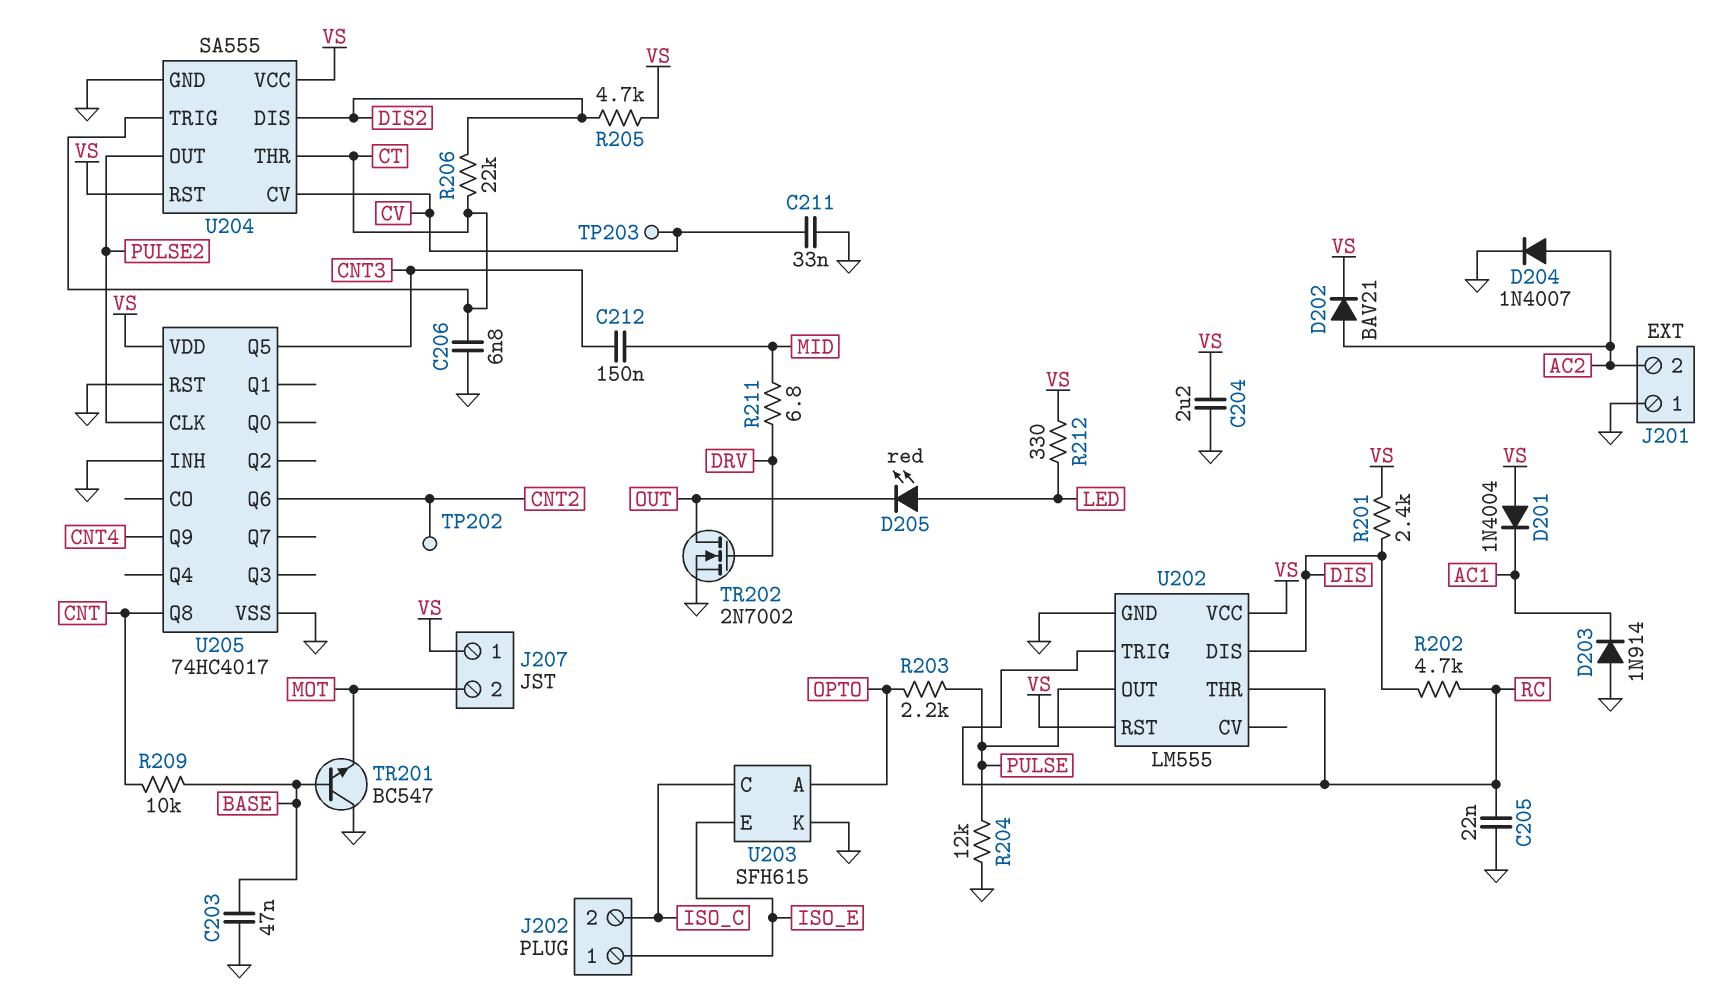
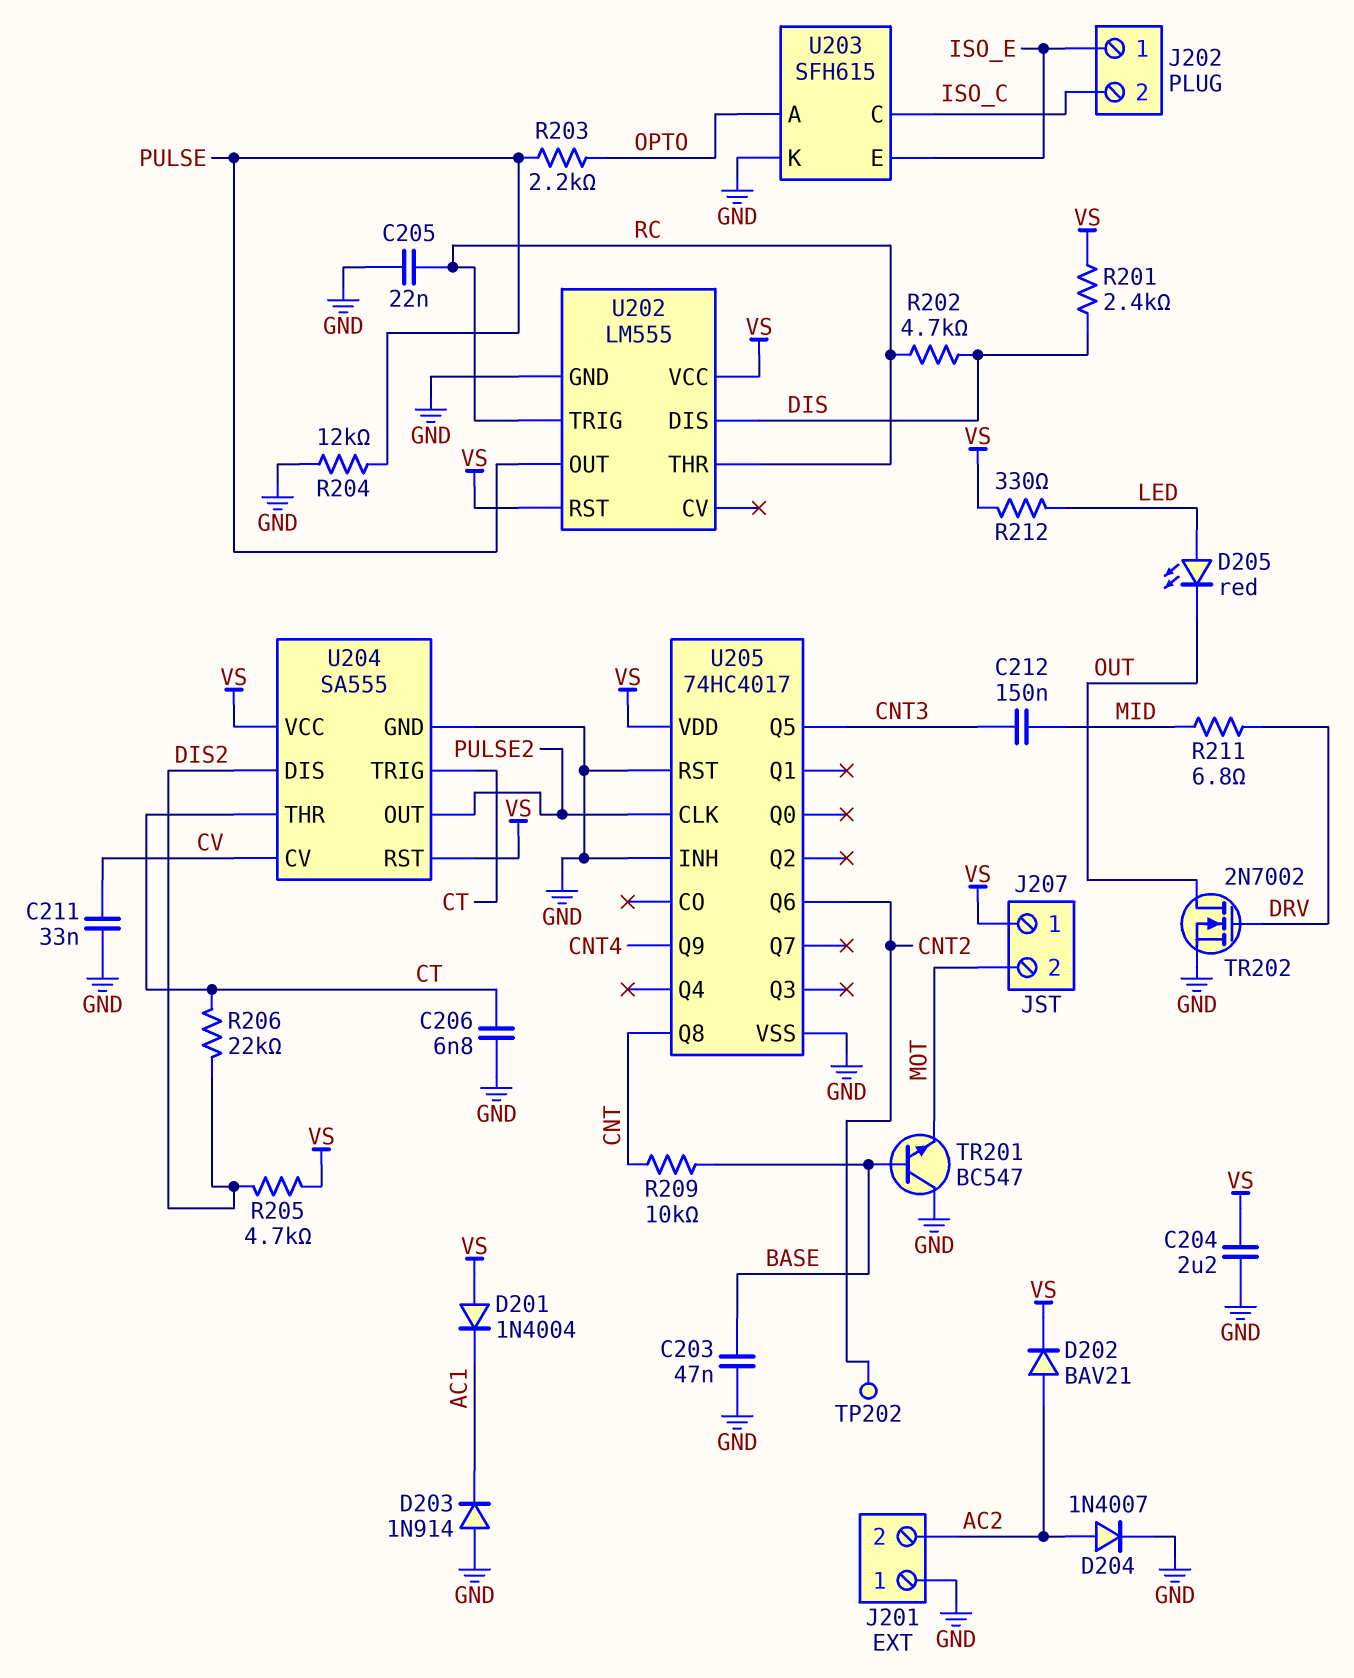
TP203: test point (CV) -> none

